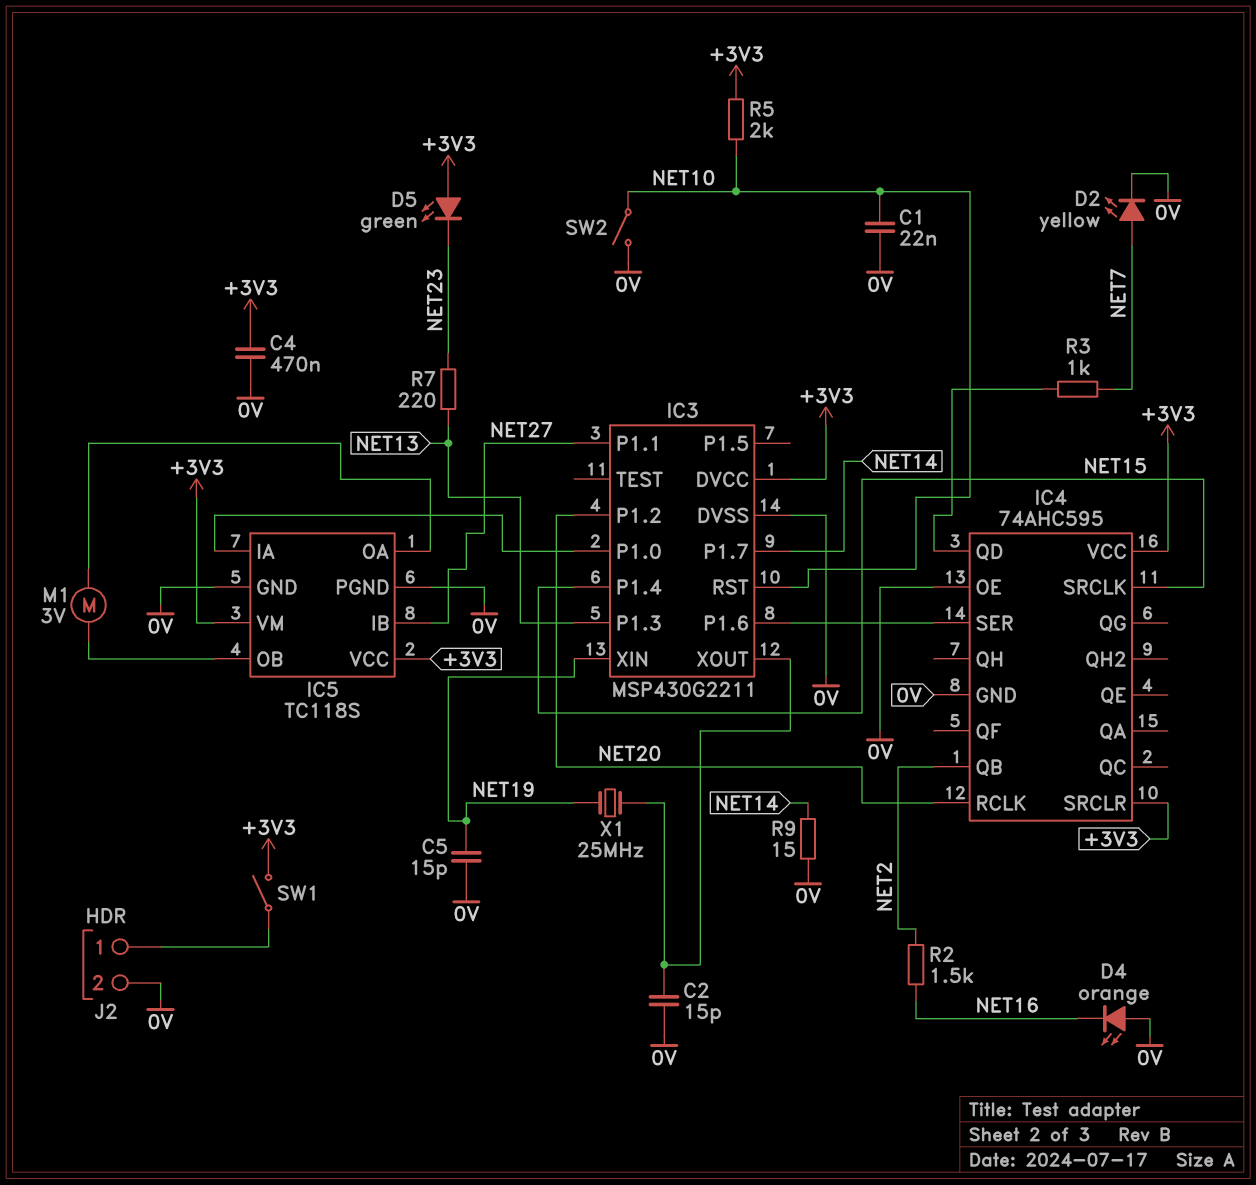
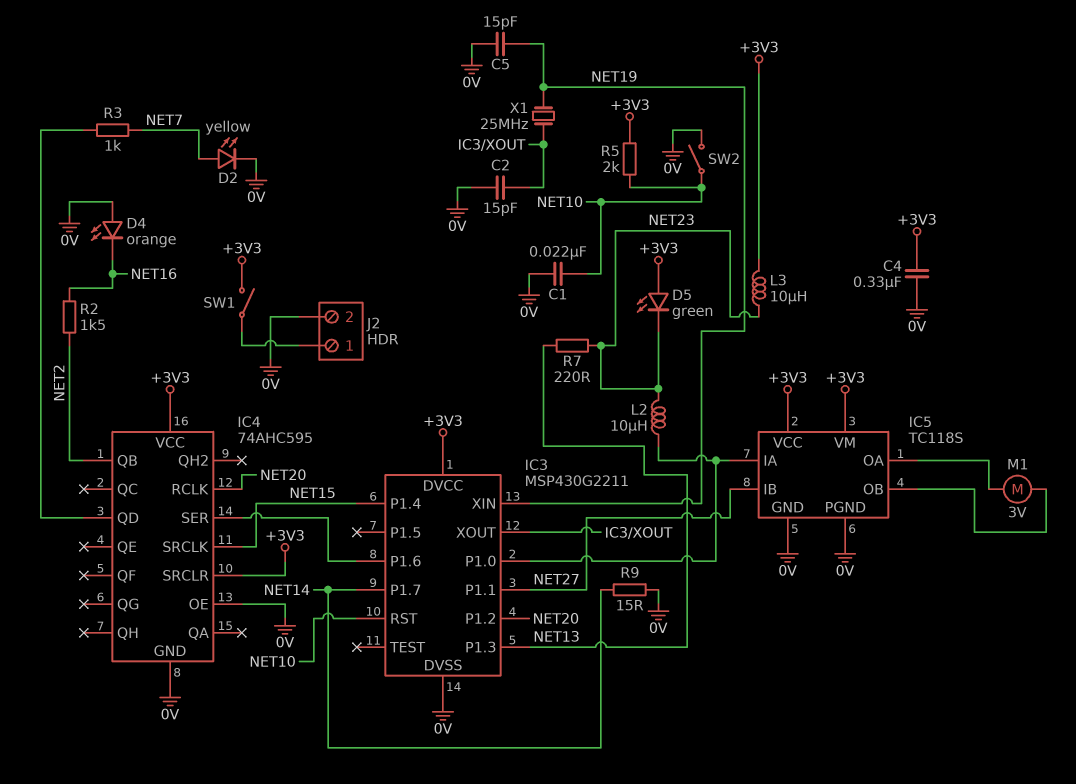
C4: 470nF (+3V3, 0V) -> 330nF (+3V3, 0V)
L2: none -> 10uH (IC3/P1.0, NET23)
L3: none -> 10uH (+3V3, NET23)

